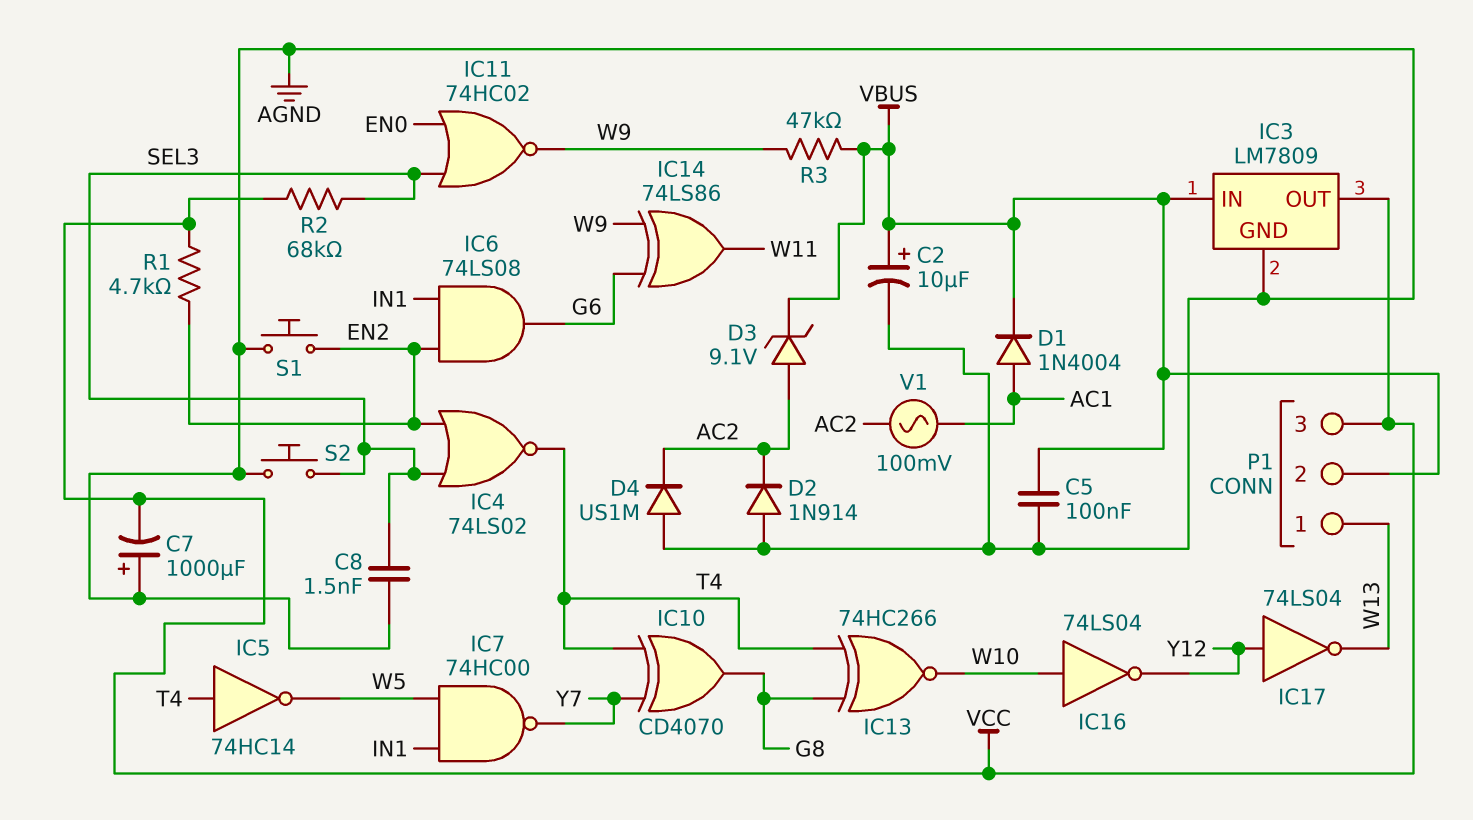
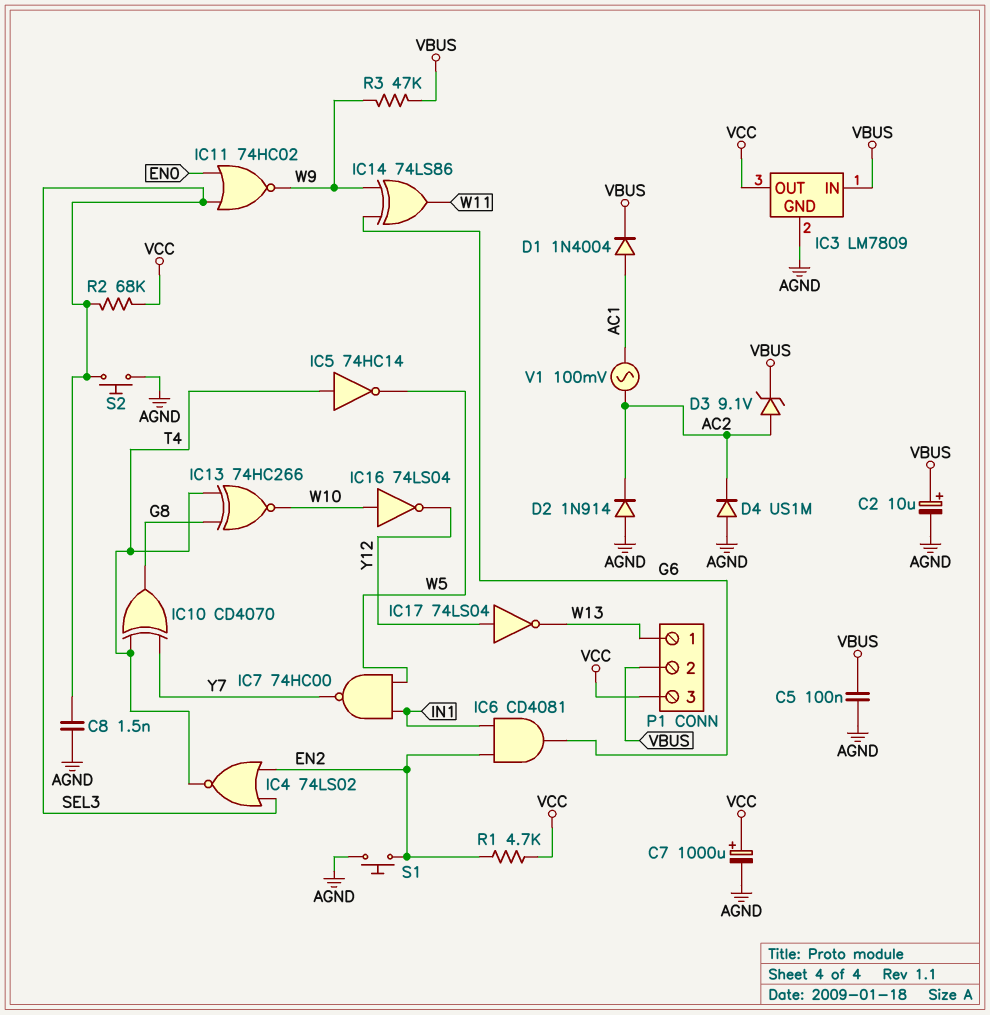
C7: 1000uF (plus AGND, minus VCC) -> 1000uF (plus VCC, minus AGND)
IC6: AND 74LS08 (in EN2, in IN1, out G6) -> AND CD4081 (in EN2, in IN1, out G6)

